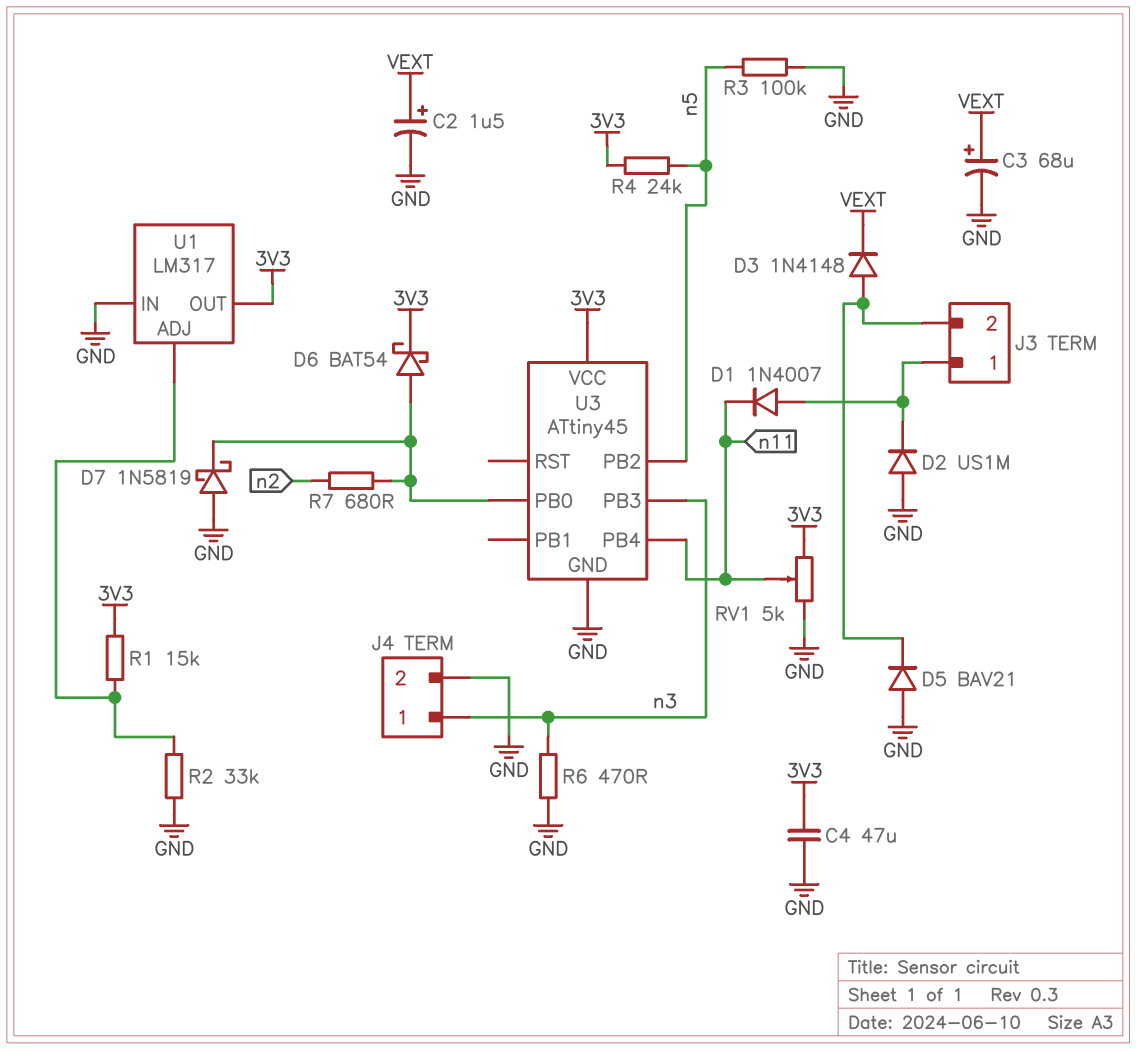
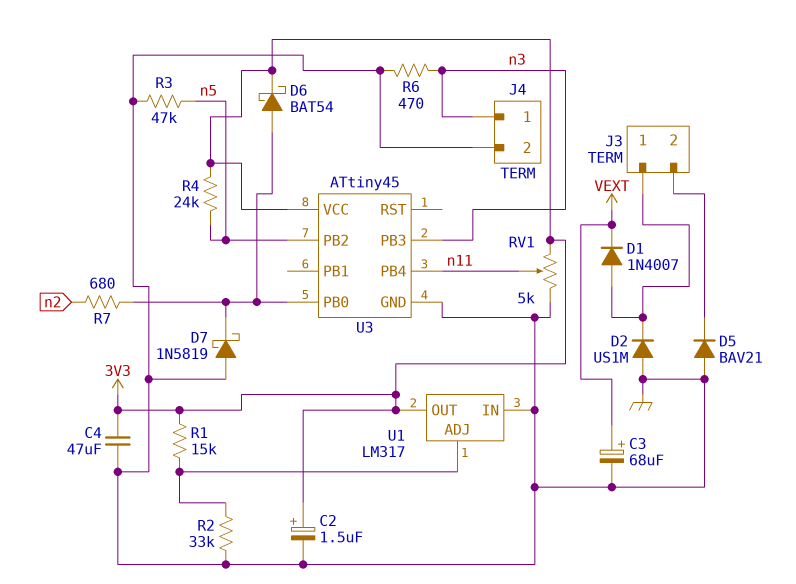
C2: 1.5uF (plus VEXT, minus GND) -> 1.5uF (plus 3V3, minus GND)
D1: diode 1N4007 (A J3/1, K n11) -> diode 1N4007 (A J3/1, K VEXT)
D3: diode 1N4148 (A J3/2, K VEXT) -> none
R3: 100k (GND, n5) -> 47k (GND, n5)

